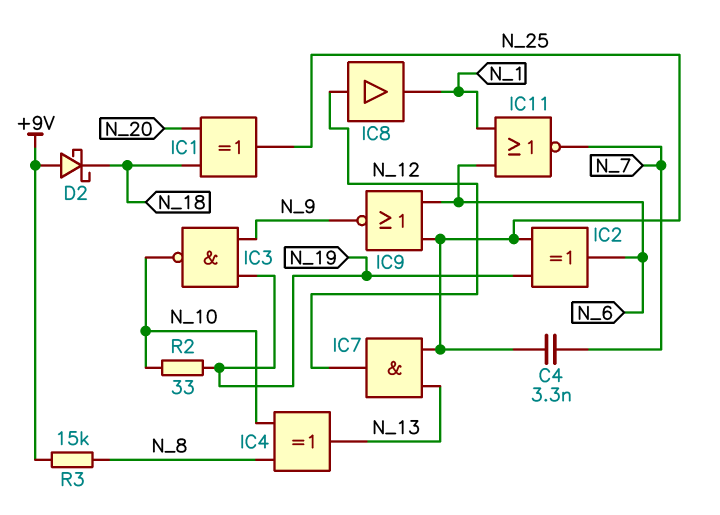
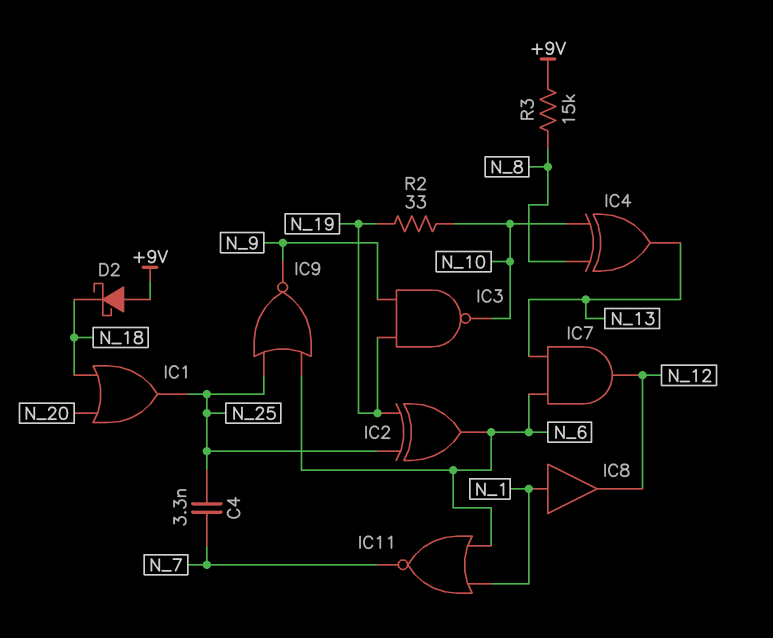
IC1: XOR (in N_18, in N_20, out N_25) -> OR (in N_18, in N_20, out N_25)
IC7: AND (in N_13, in N_25, out N_12) -> AND (in N_6, in N_13, out N_12)
IC8: buffer (in N_12, out N_1) -> buffer (in N_1, out N_12)

